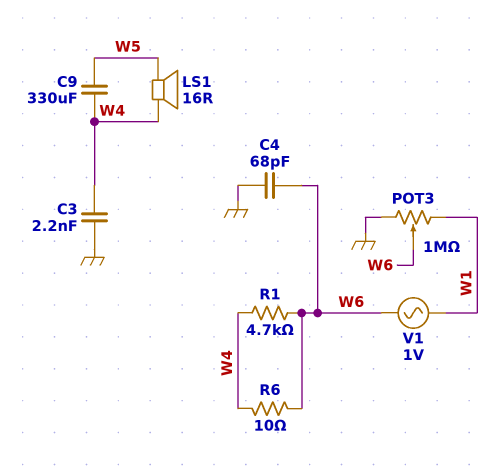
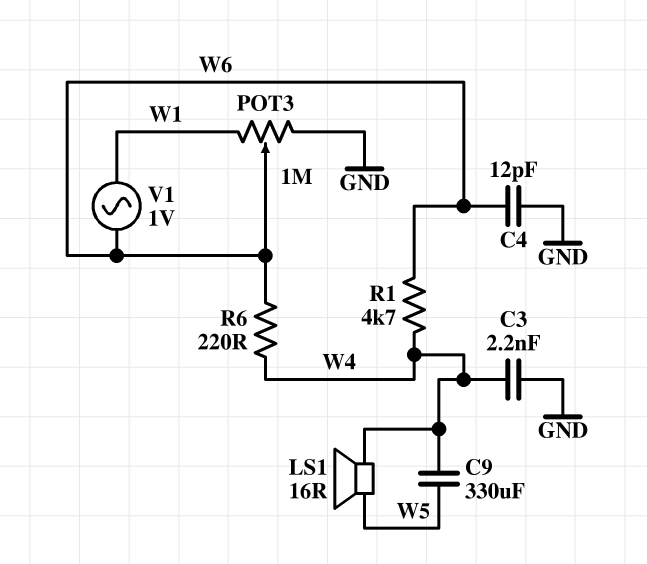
C4: 68pF (GND, W6) -> 12pF (GND, W6)
R6: 10 (W4, W6) -> 220 (W4, W6)

